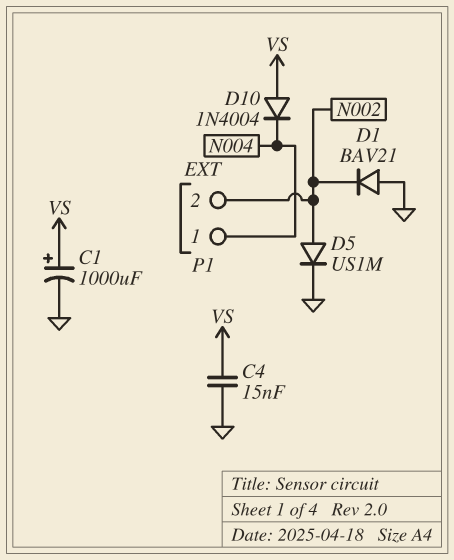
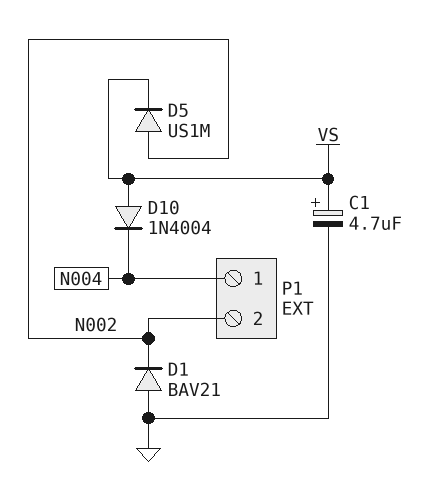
C1: 1000uF (plus VS, minus GND) -> 4.7uF (plus VS, minus GND)
C4: 15nF (GND, VS) -> none
D5: diode US1M (A N002, K GND) -> diode US1M (A N002, K VS)

